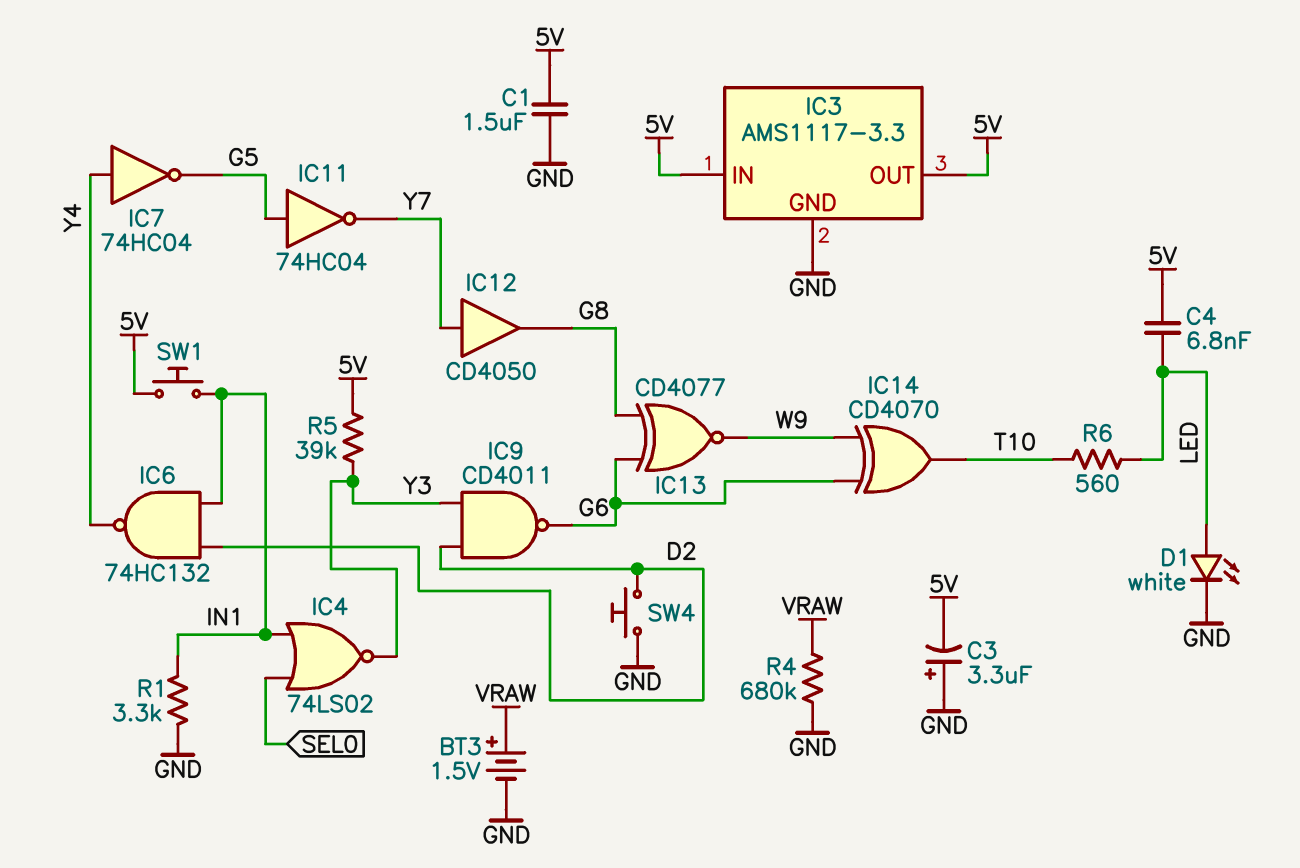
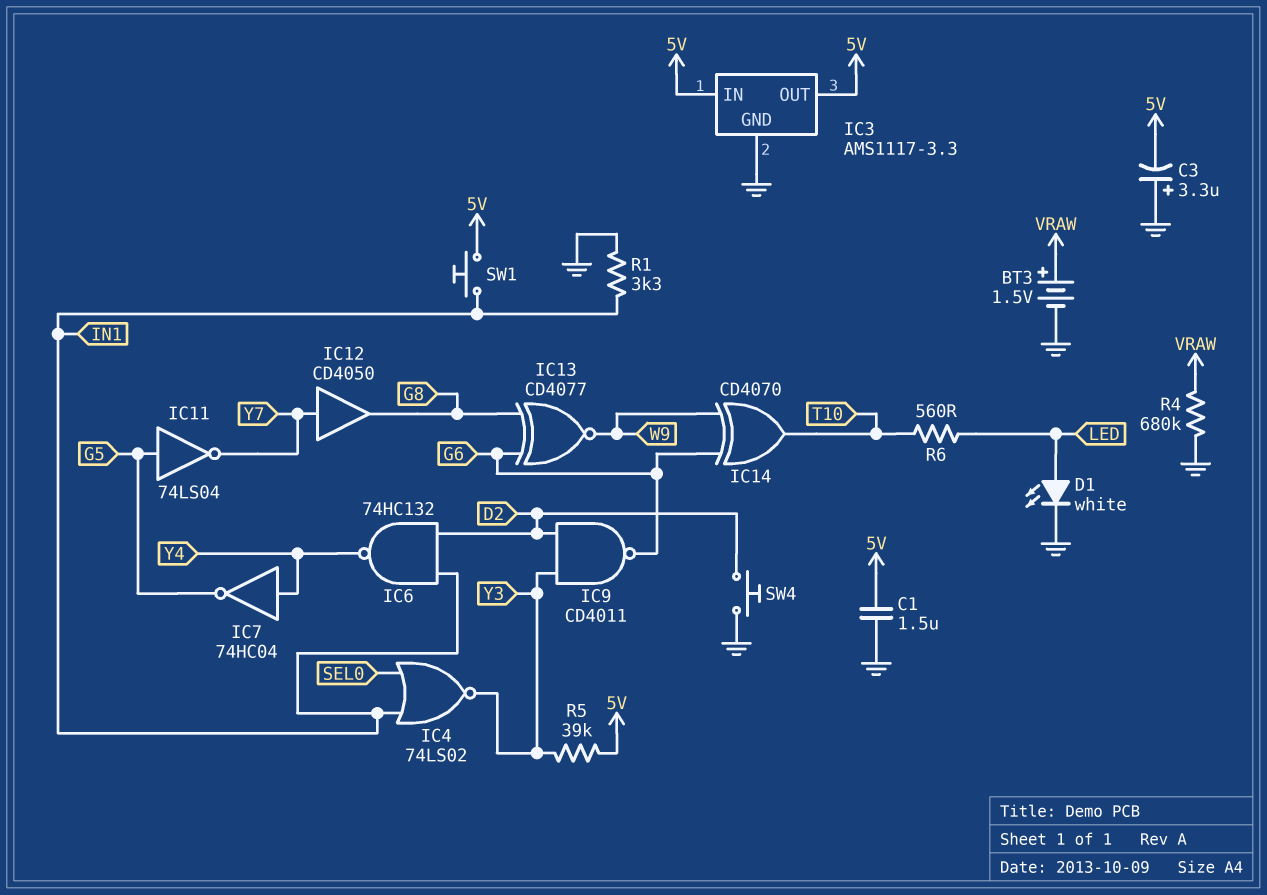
C4: 6.8nF (5V, LED) -> none
IC11: NOT 74HC04 (in G5, out Y7) -> NOT 74LS04 (in G5, out Y7)

